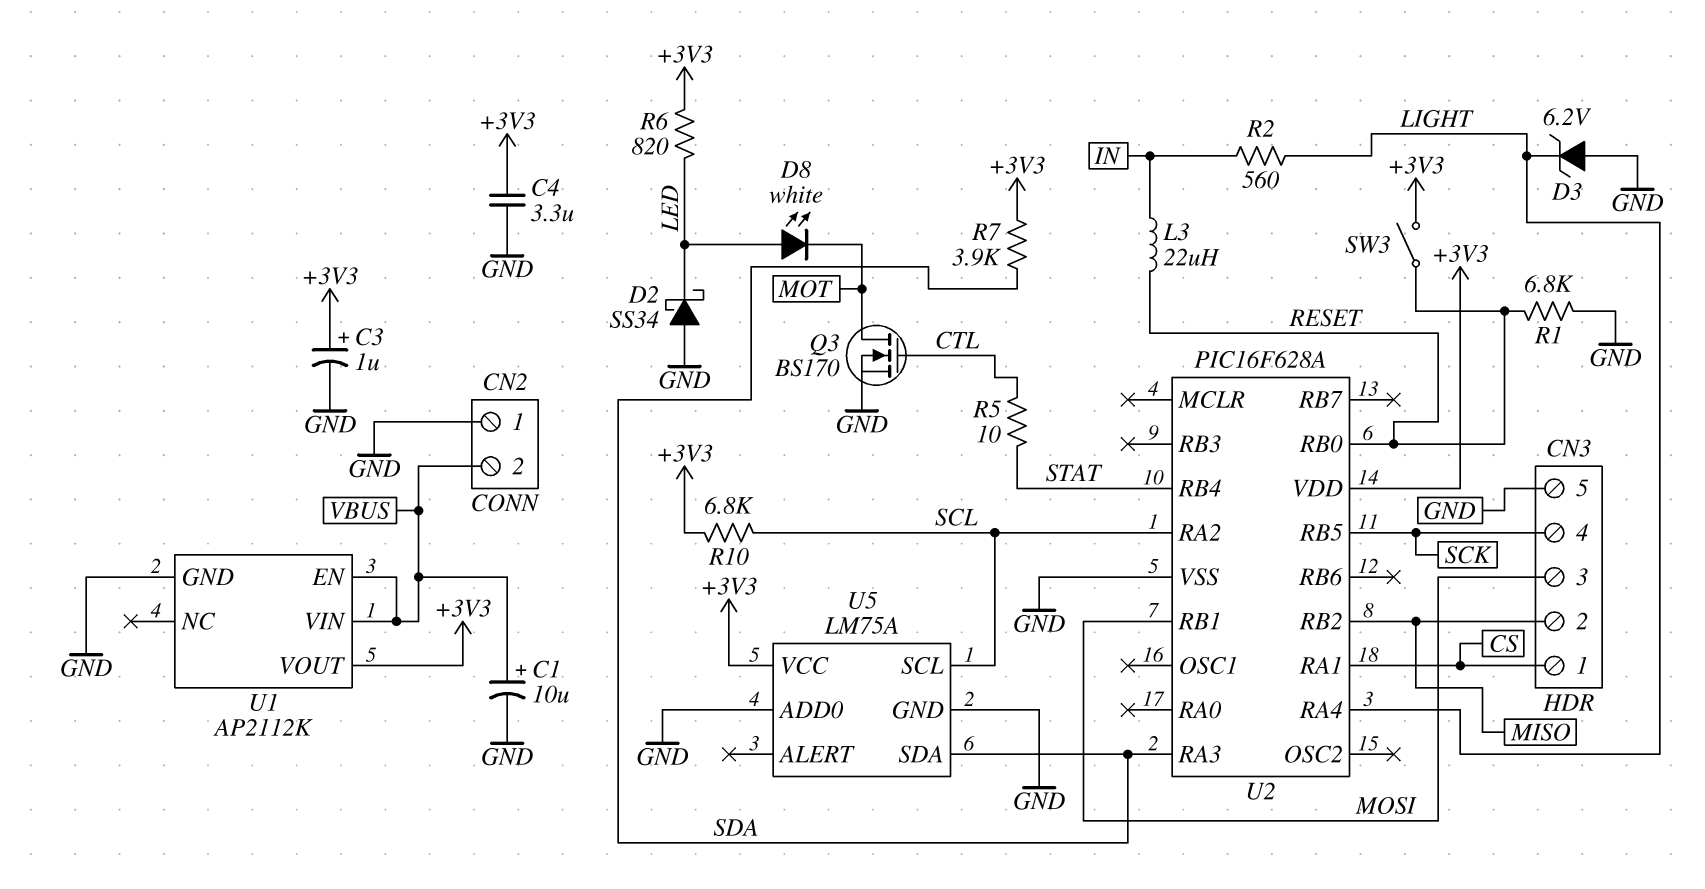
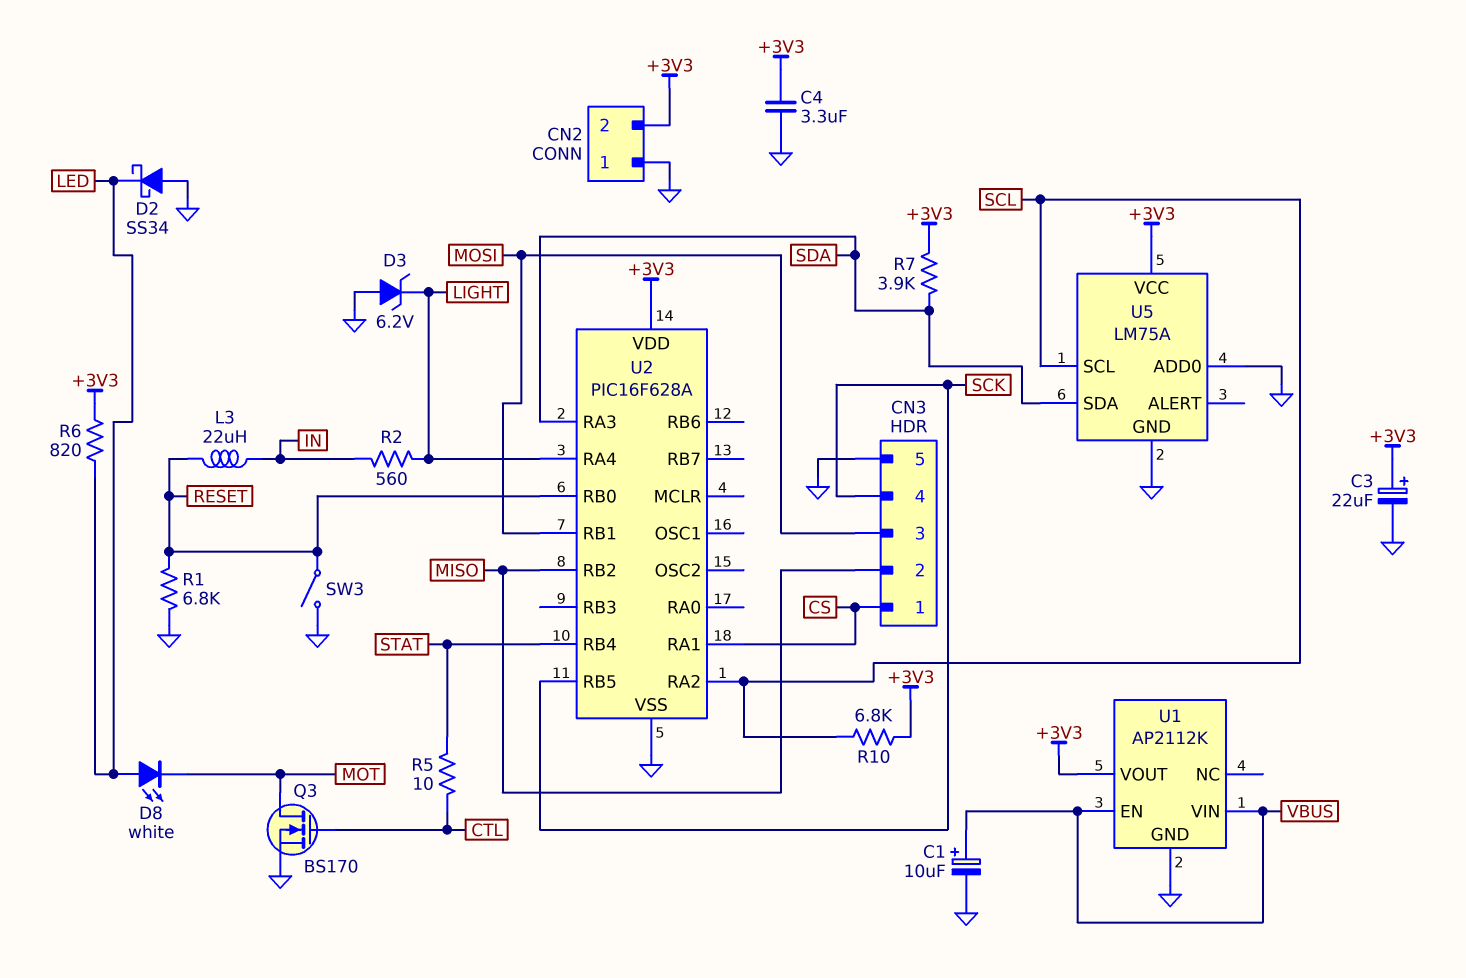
C3: 1uF (plus +3V3, minus GND) -> 22uF (plus +3V3, minus GND)
CN2 pin 2: VBUS -> +3V3
SW3: switch (+3V3, RESET) -> switch (GND, RESET)

